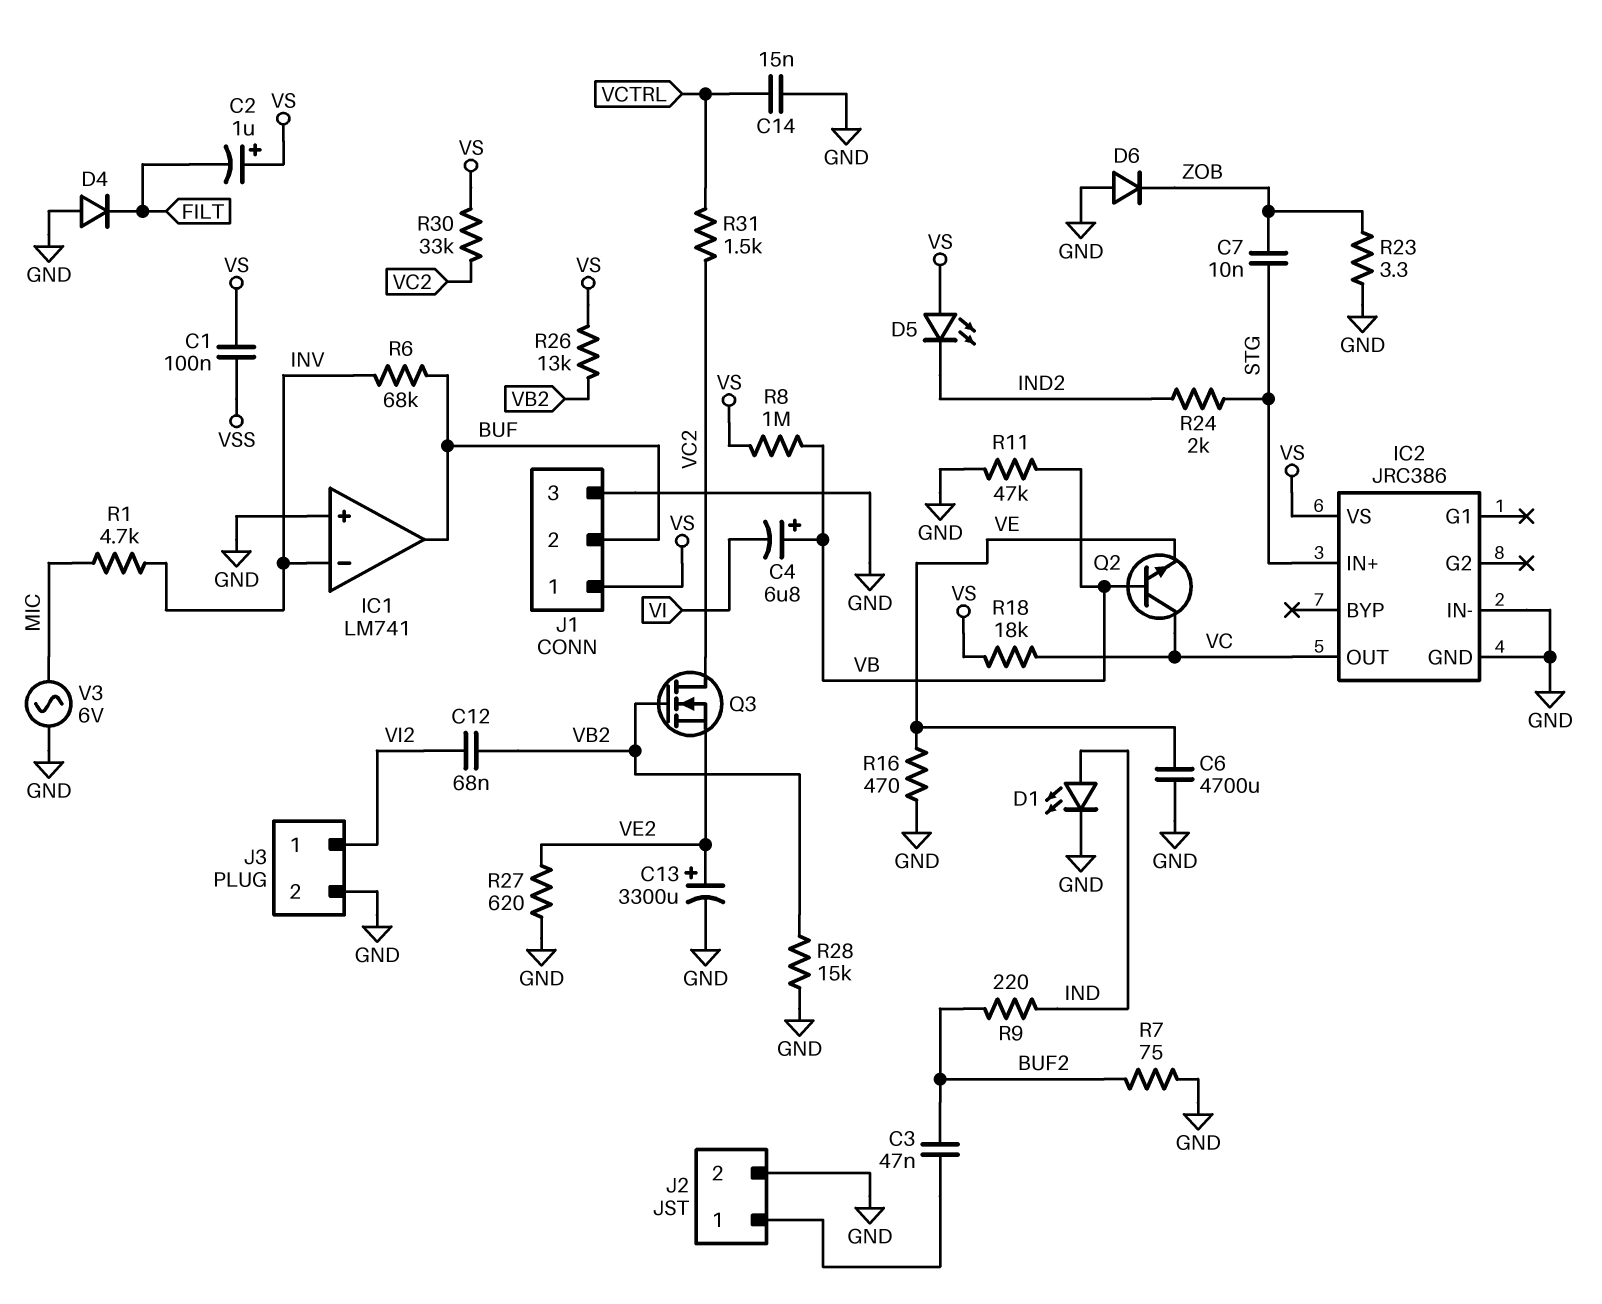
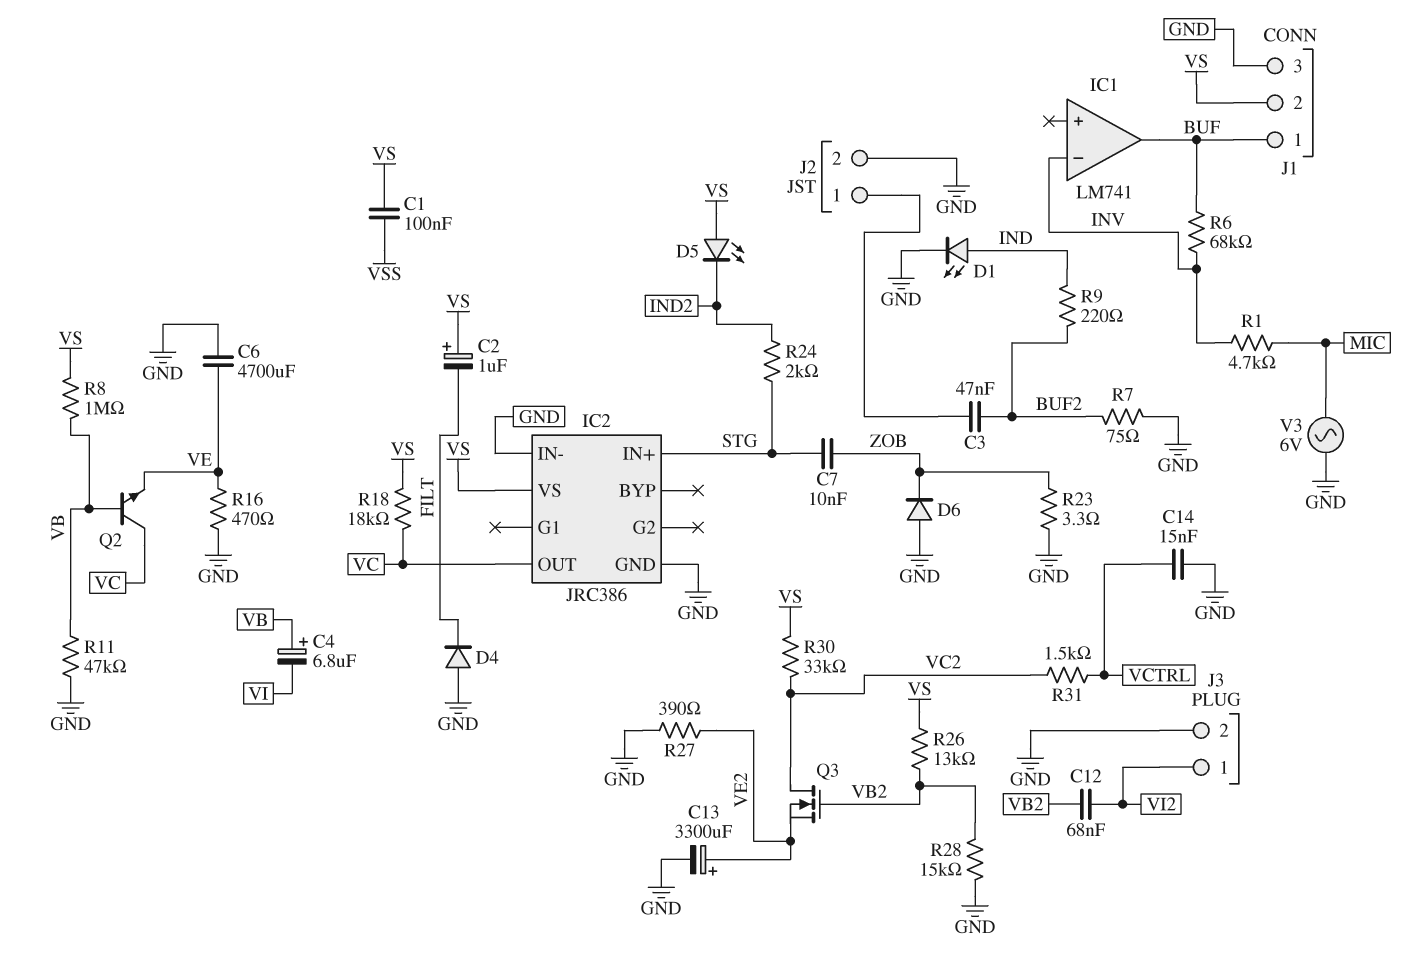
IC1 pin in+: GND -> none
J1 pin 1: VS -> BUF
J1 pin 2: BUF -> VS
R27: 620 (GND, VE2) -> 390 (GND, VE2)

